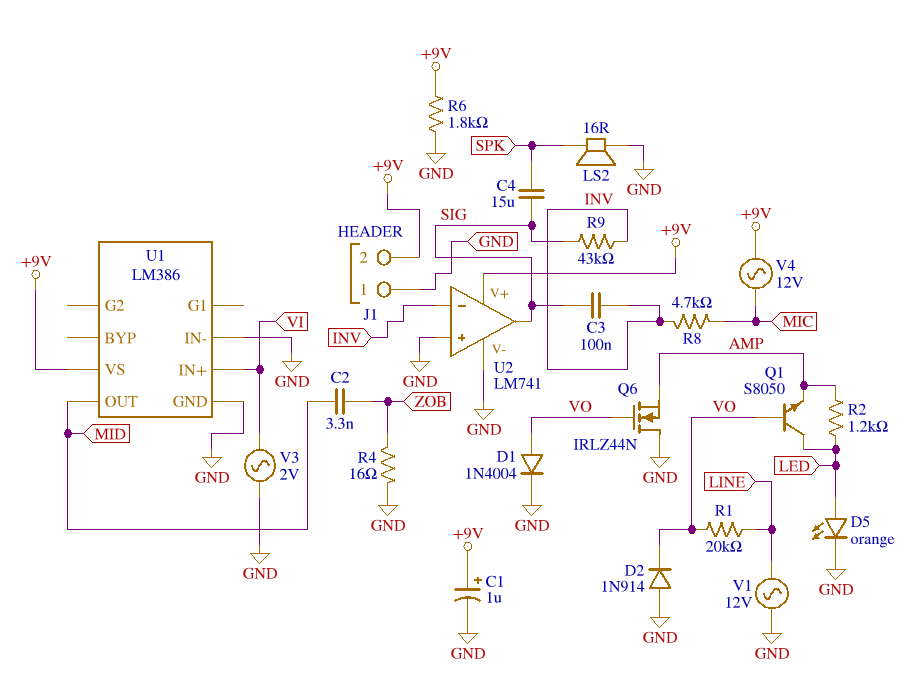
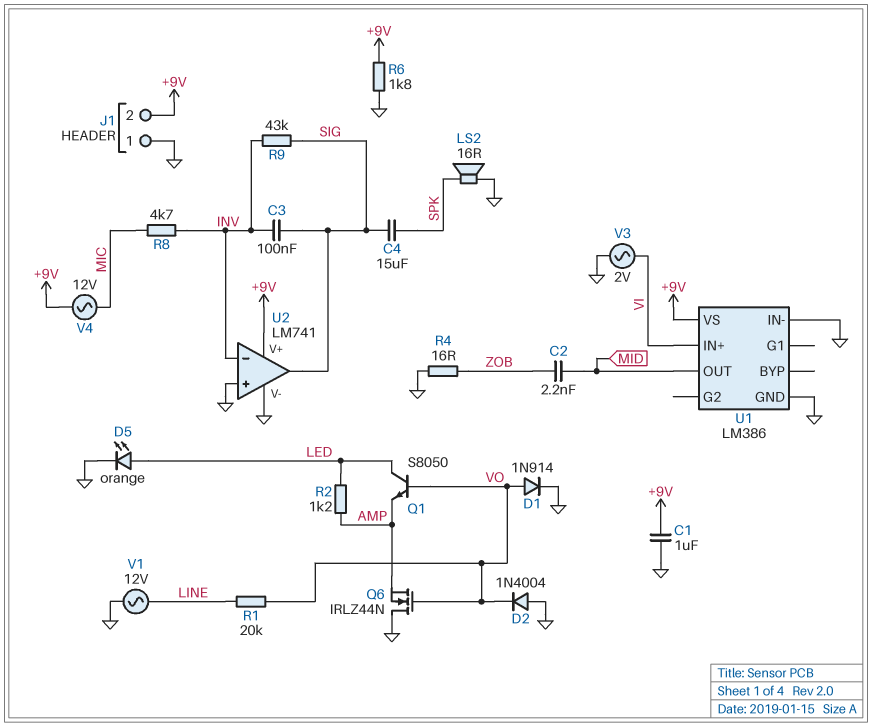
C1: 1uF (plus +9V, minus GND) -> 1uF (+9V, GND)
C2: 3.3nF (MID, ZOB) -> 2.2nF (MID, ZOB)
D1: diode 1N4004 (A VO, K GND) -> diode 1N914 (A VO, K GND)
D2: diode 1N914 (A GND, K VO) -> diode 1N4004 (A GND, K VO)

